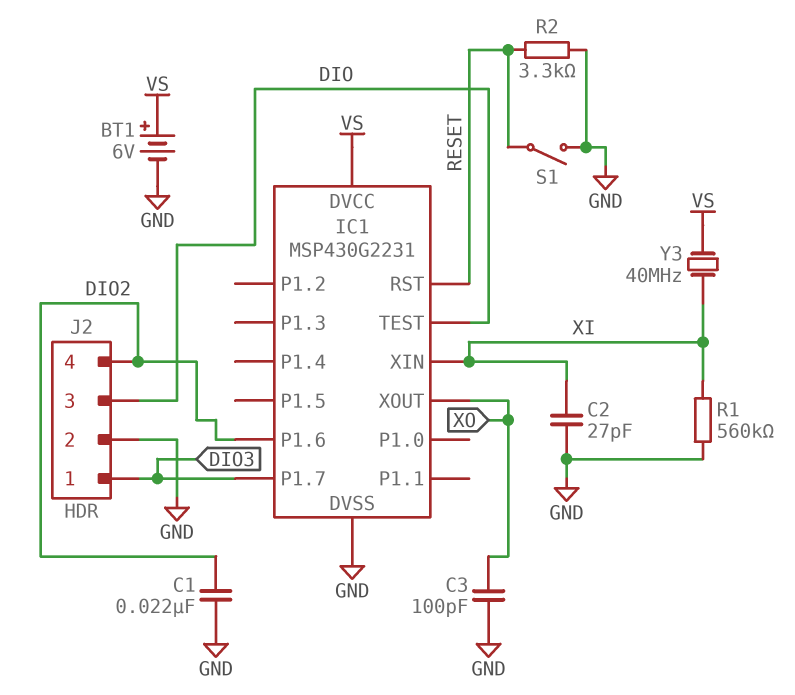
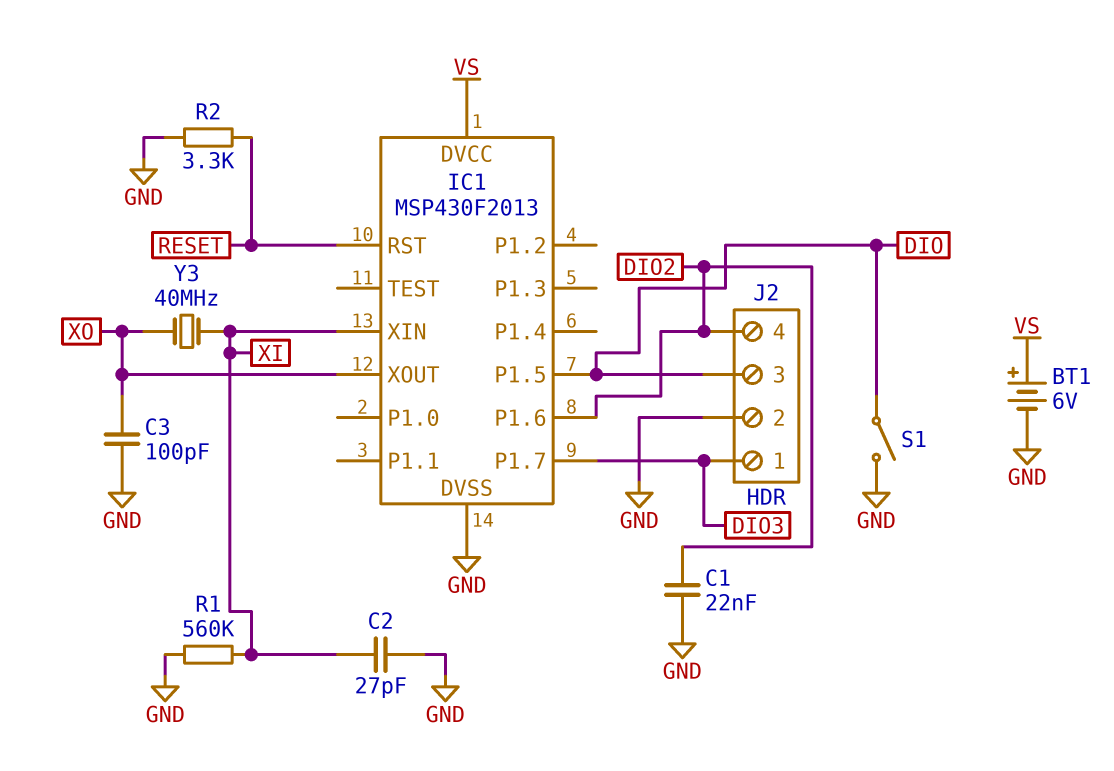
IC1: MSP430G2231 -> MSP430F2013
IC1 pin P1.5: none -> DIO
IC1 pin TEST: DIO -> none
S1: switch (GND, RESET) -> switch (DIO, GND)
Y3: 40MHz (VS, XI) -> 40MHz (XI, XO)

